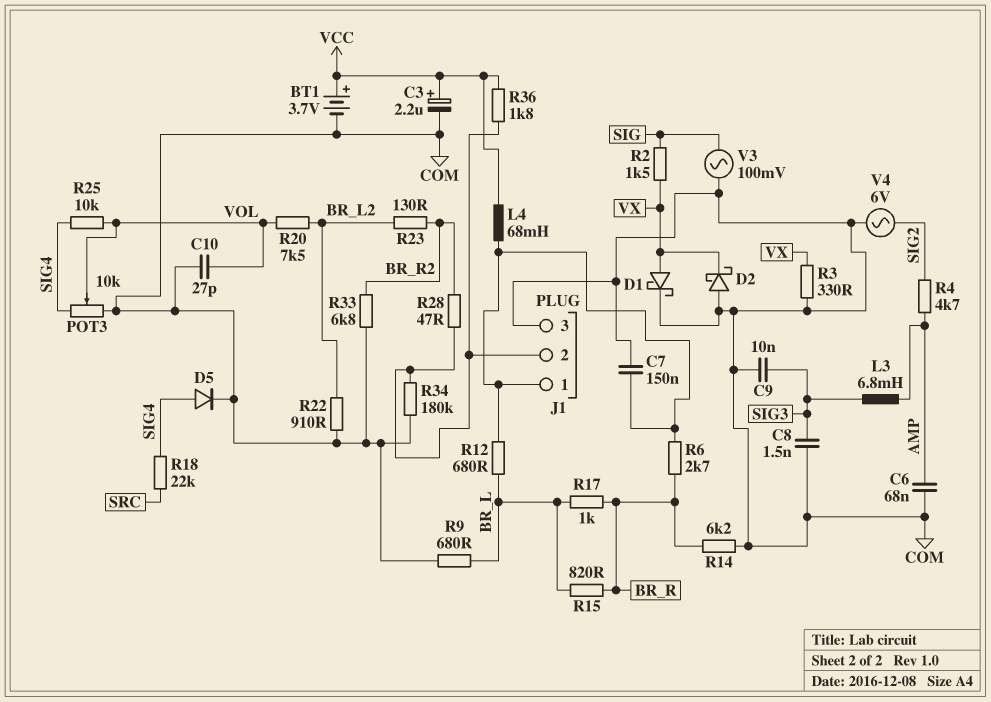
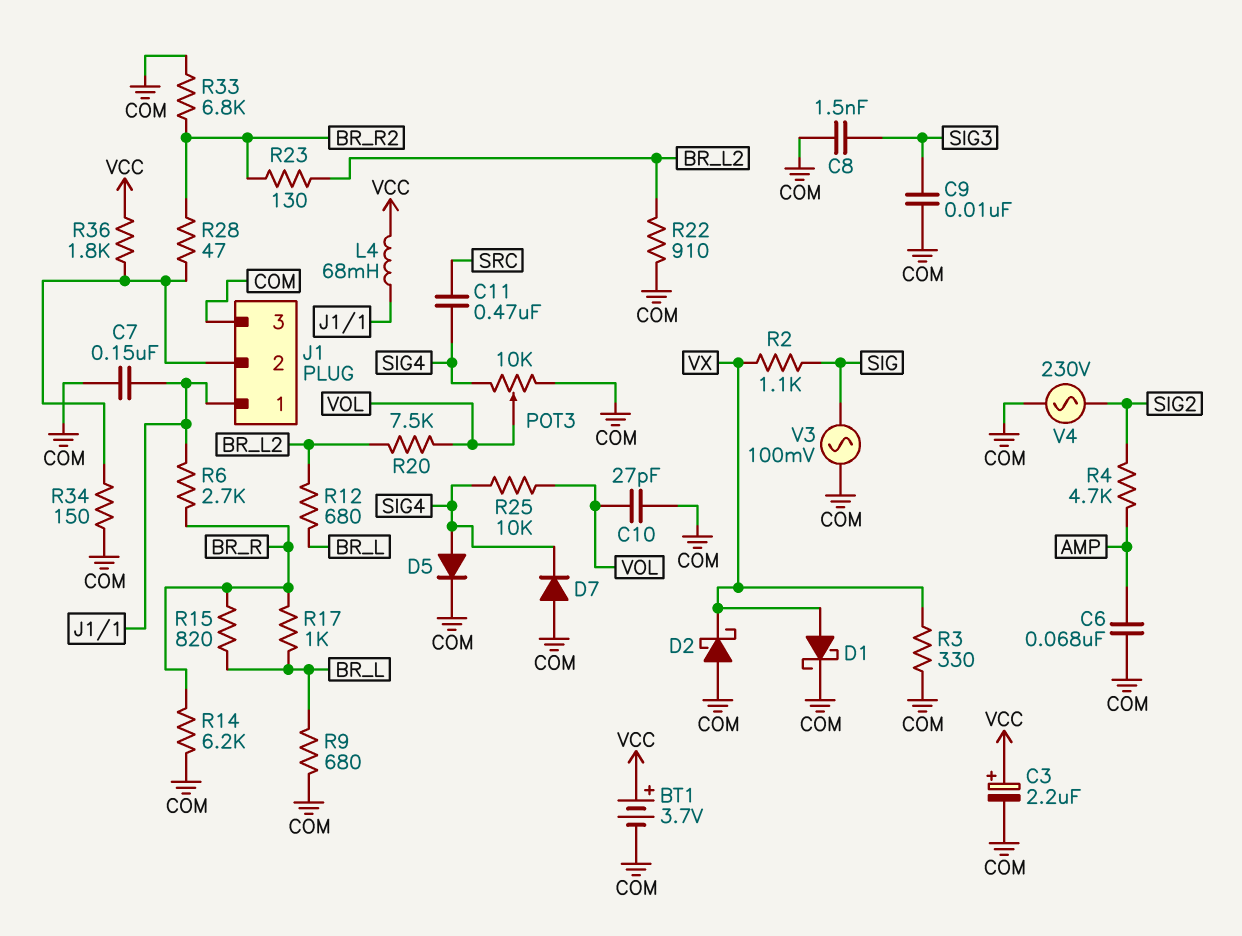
C11: none -> 470nF (SIG4, SRC)
D7: none -> diode (A COM, K SIG4)
L3: 6.8mH (AMP, SIG3) -> none
R2: 1.5k (SIG, VX) -> 1.1k (SIG, VX)
R12: 680 (BR_L, J1/1) -> 680 (BR_L, BR_L2)
R18: 22k (SIG4, SRC) -> none
R34: 180k (COM, J1/2) -> 150 (COM, J1/2)
V4: AC 6V (COM, SIG2) -> AC 230V (COM, SIG2)

